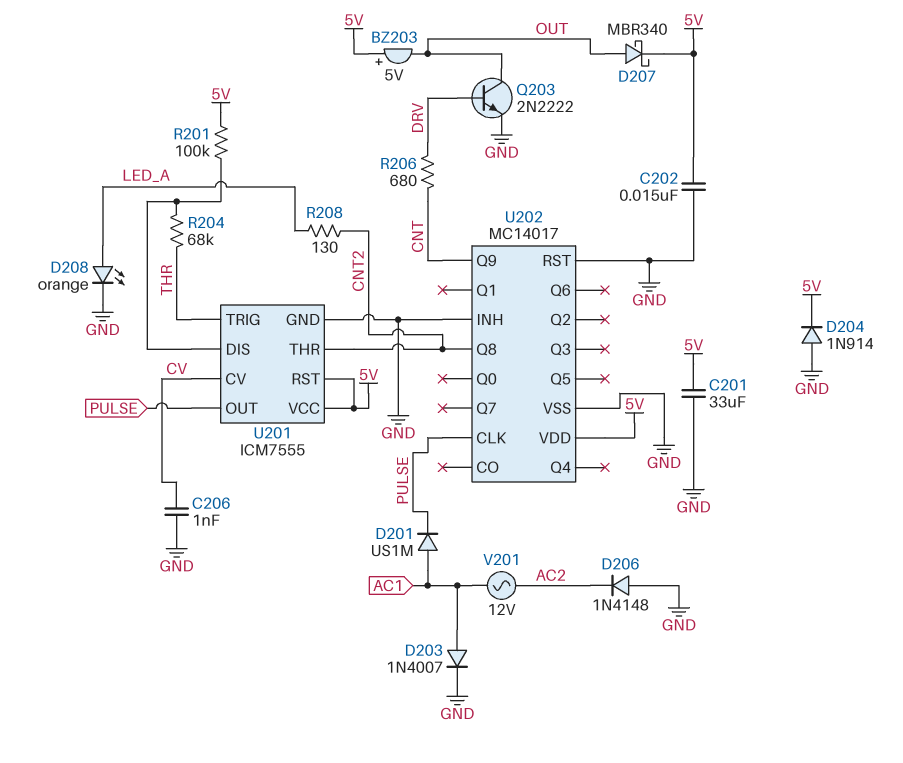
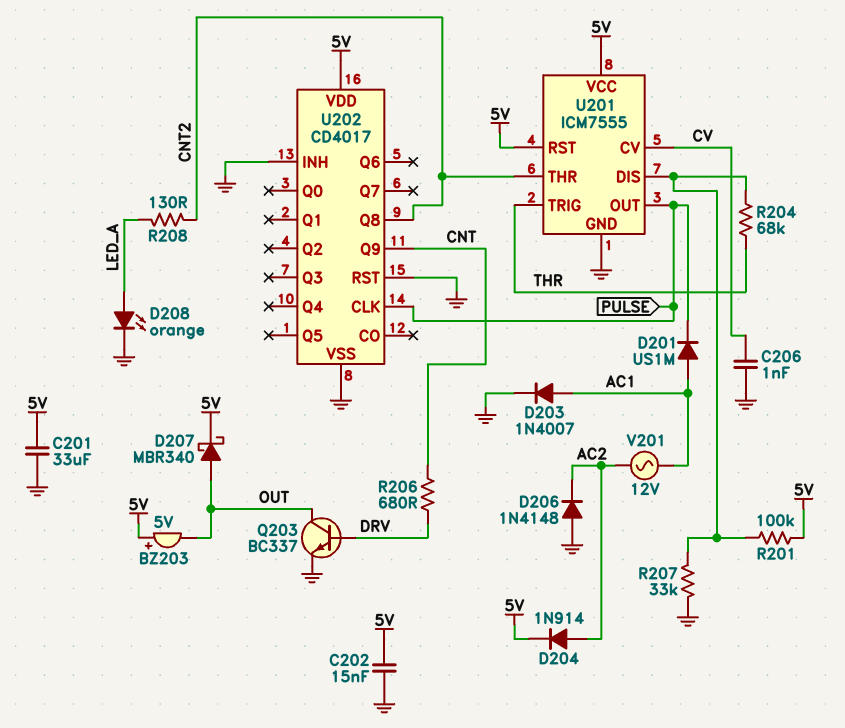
D204: diode 1N914 (A GND, K 5V) -> diode 1N914 (A AC2, K 5V)
Q203: NPN 2N2222 (B DRV, C OUT, E GND) -> NPN BC337 (B DRV, C OUT, E GND)
R207: none -> 33k (GND, U201/DIS)
U202: MC14017 -> CD4017

